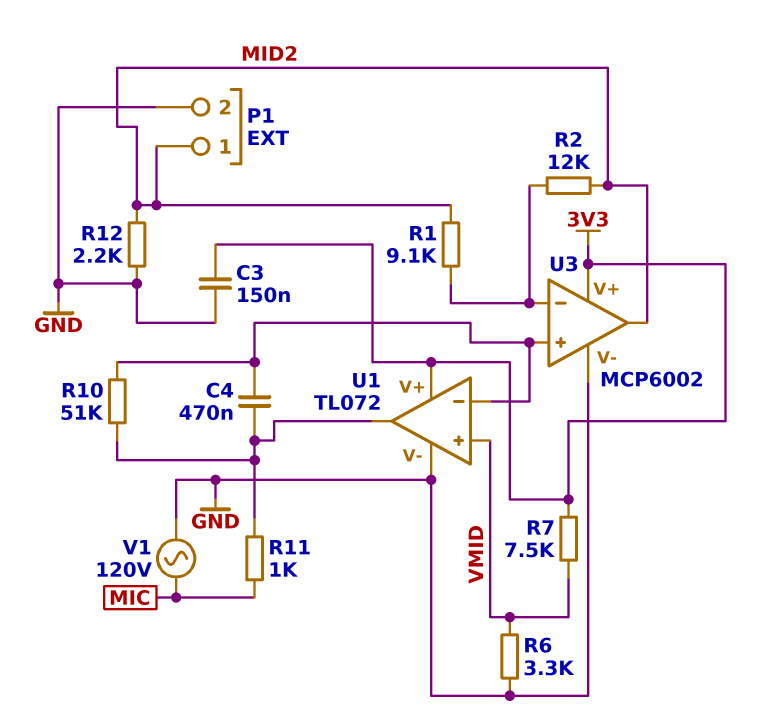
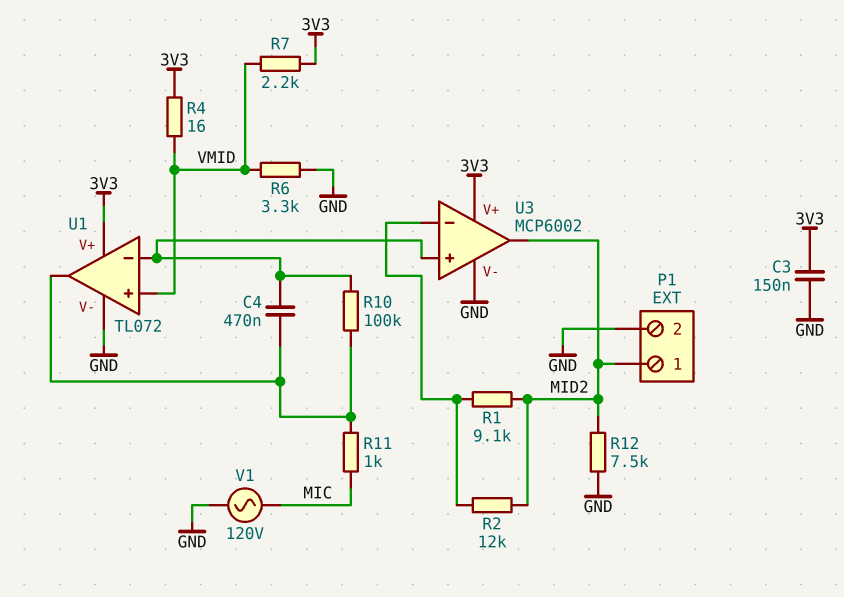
R4: none -> 16 (3V3, VMID)
R7: 7.5k (3V3, VMID) -> 2.2k (3V3, VMID)
R10: 51k (U1/in-, U1/out) -> 100k (U1/in-, U1/out)
R12: 2.2k (GND, MID2) -> 7.5k (GND, MID2)

